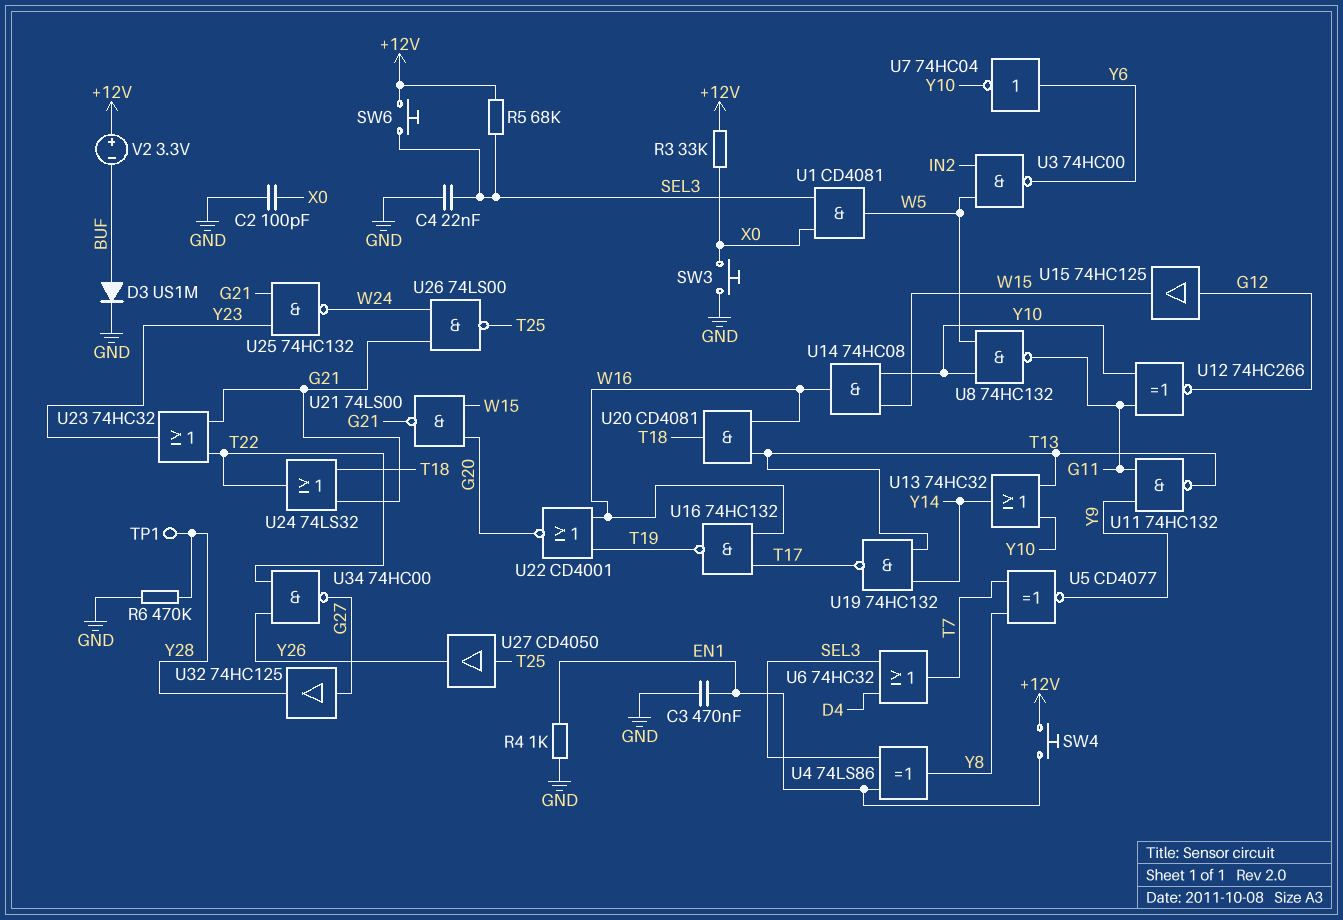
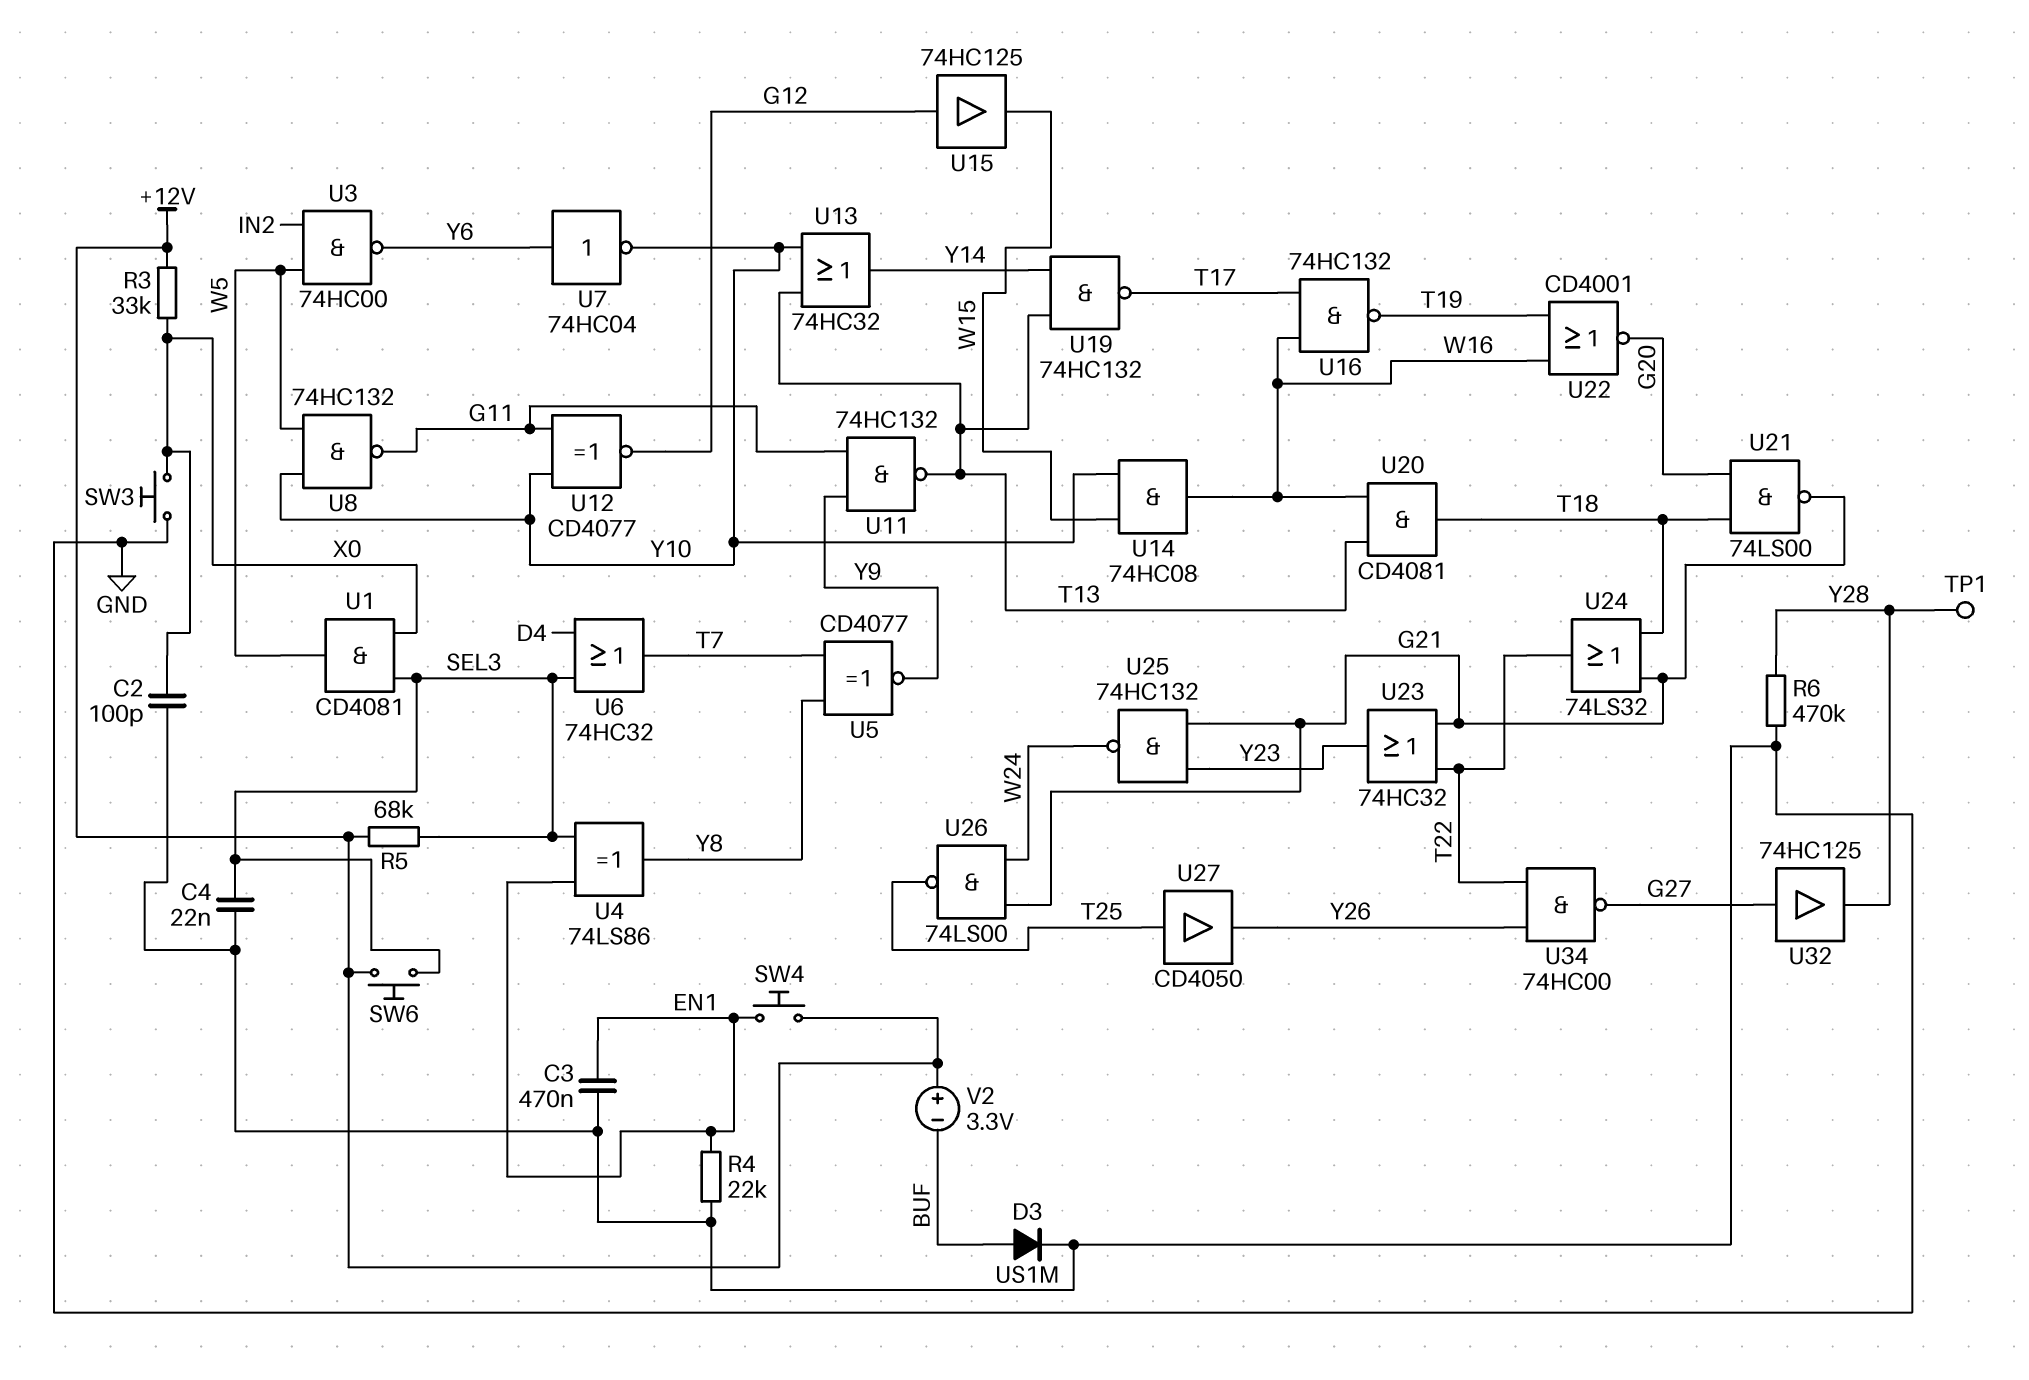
R4: 1k (EN1, GND) -> 22k (EN1, GND)
U12: XNOR 74HC266 (in G11, in Y10, out G12) -> XNOR CD4077 (in G11, in Y10, out G12)
U21: NAND 74LS00 (in G20, in W15, out G21) -> NAND 74LS00 (in G20, in T18, out G21)

